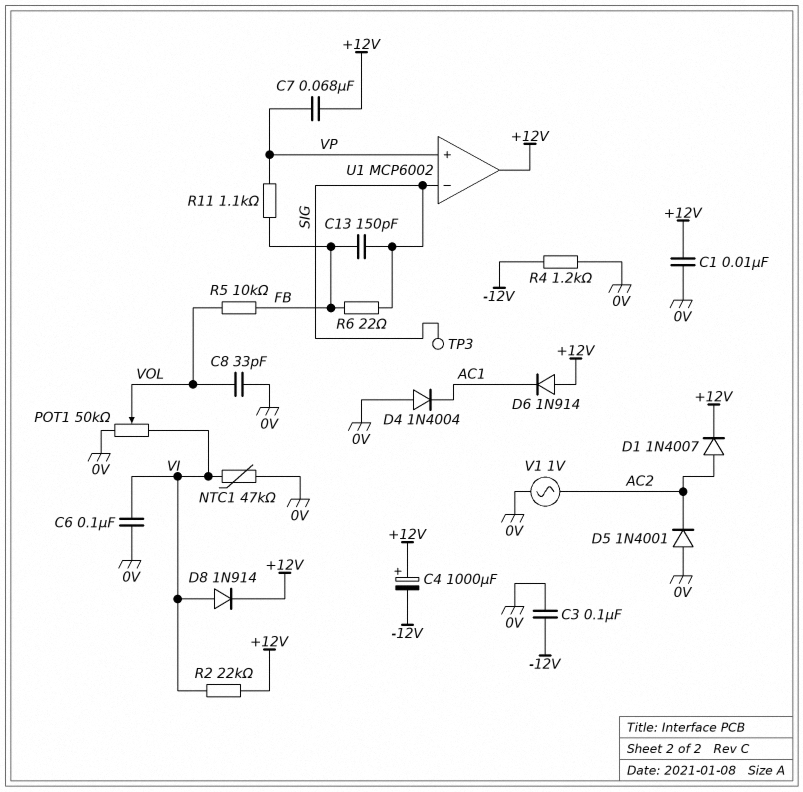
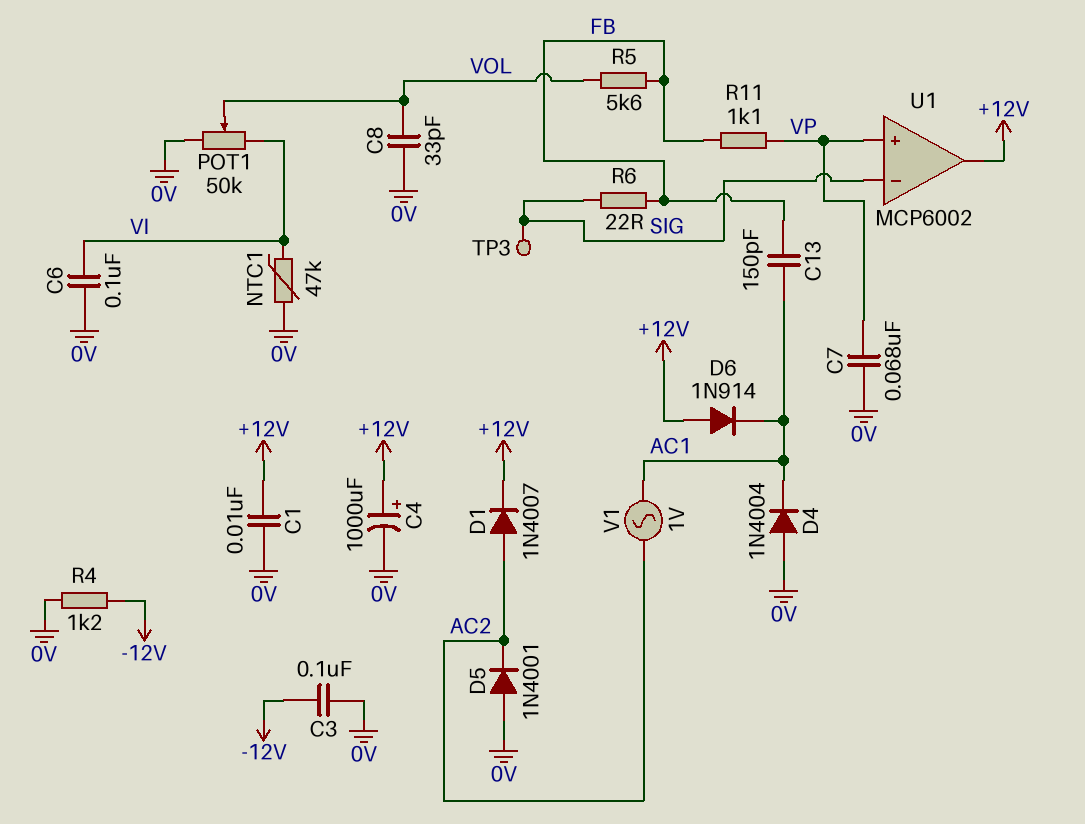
C4: 1000uF (plus +12V, minus -12V) -> 1000uF (plus +12V, minus 0V)
C7: 68nF (+12V, VP) -> 68nF (0V, VP)
C13: 150pF (FB, SIG) -> 150pF (AC1, FB)
D8: diode 1N914 (A VI, K +12V) -> none
R2: 22k (+12V, VI) -> none
R5: 10k (FB, VOL) -> 5.6k (FB, VOL)
V1: AC 1V (0V, AC2) -> AC 1V (AC1, AC2)

